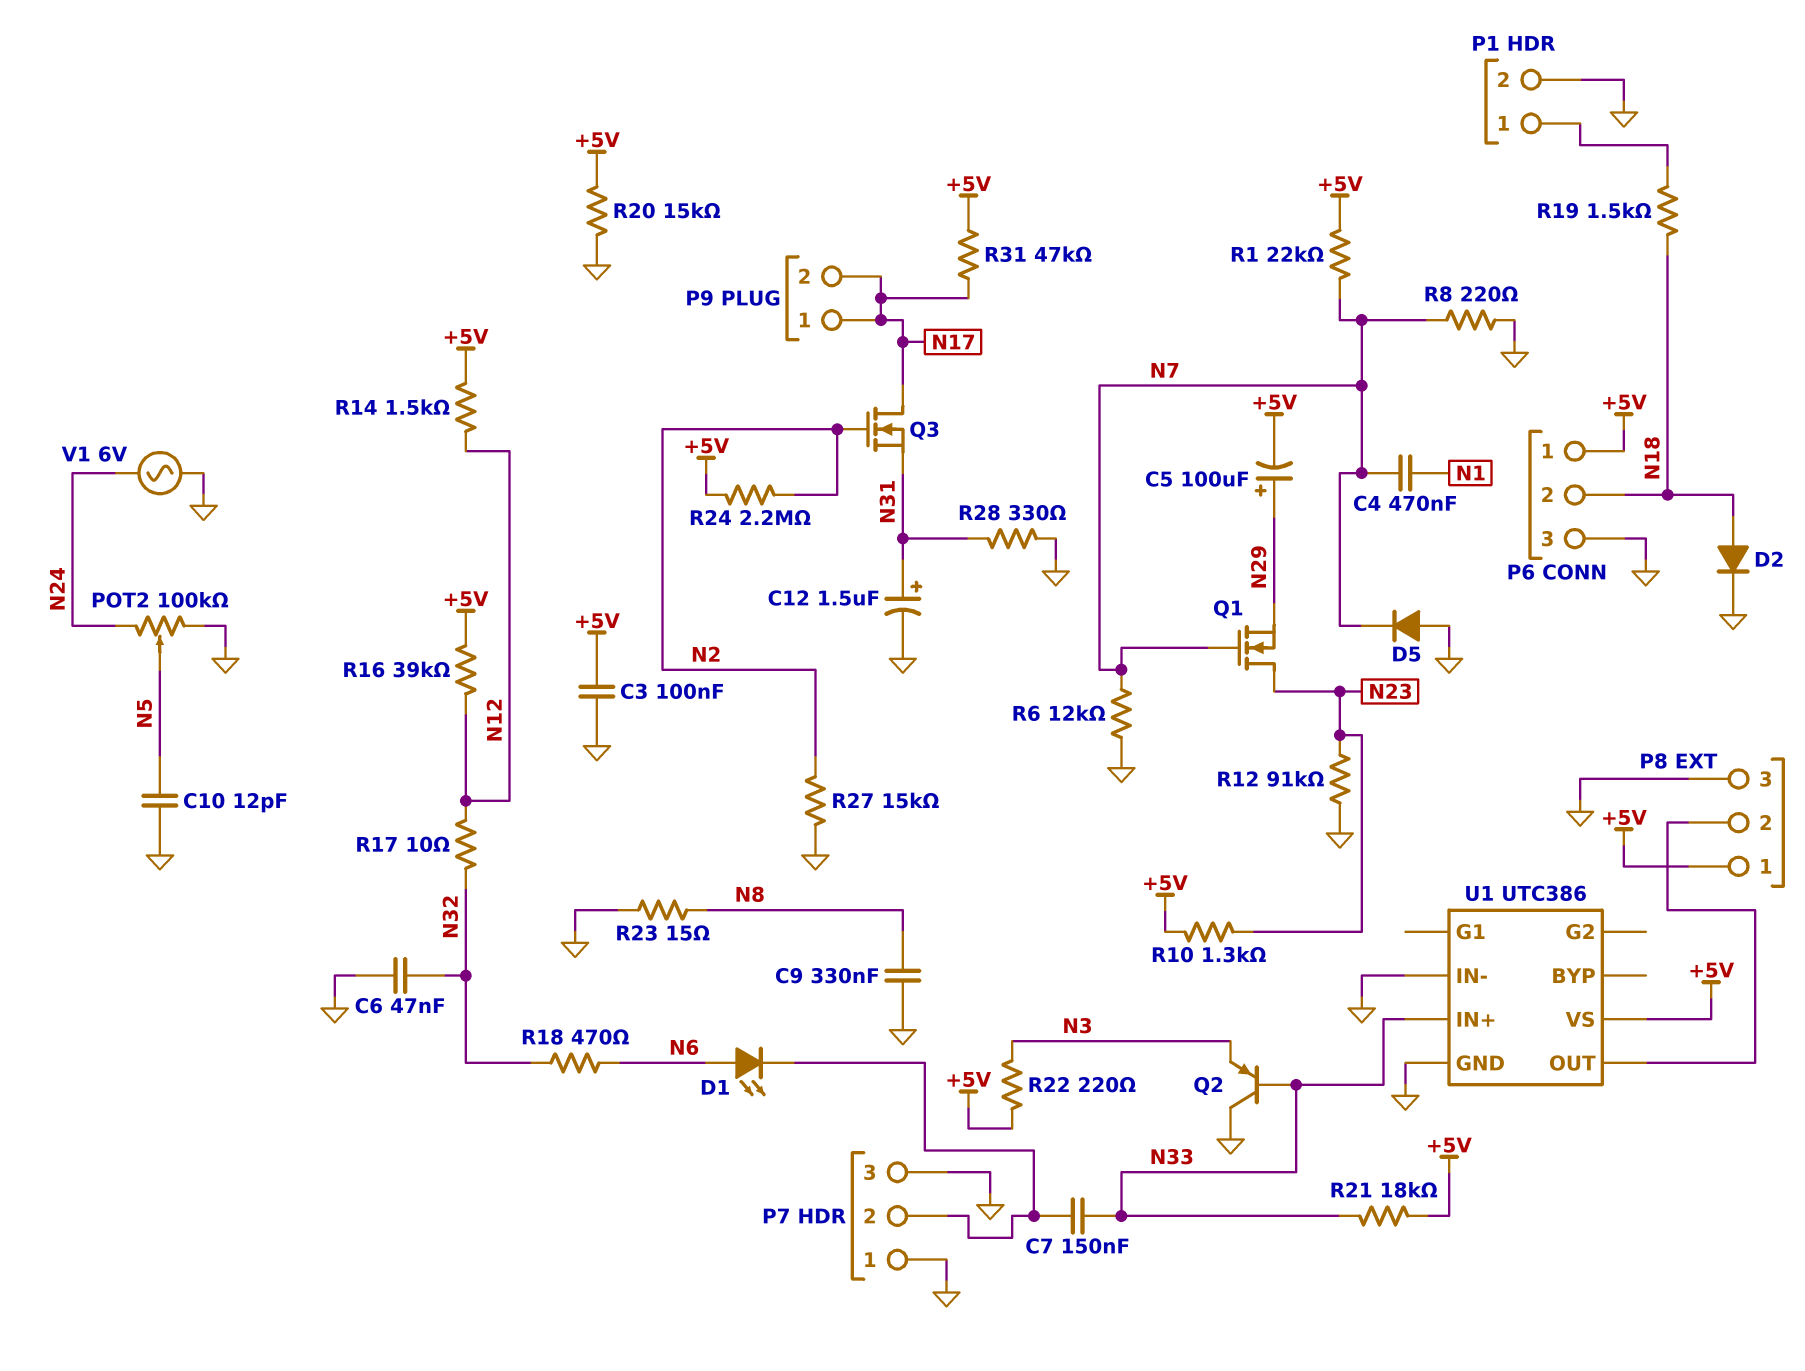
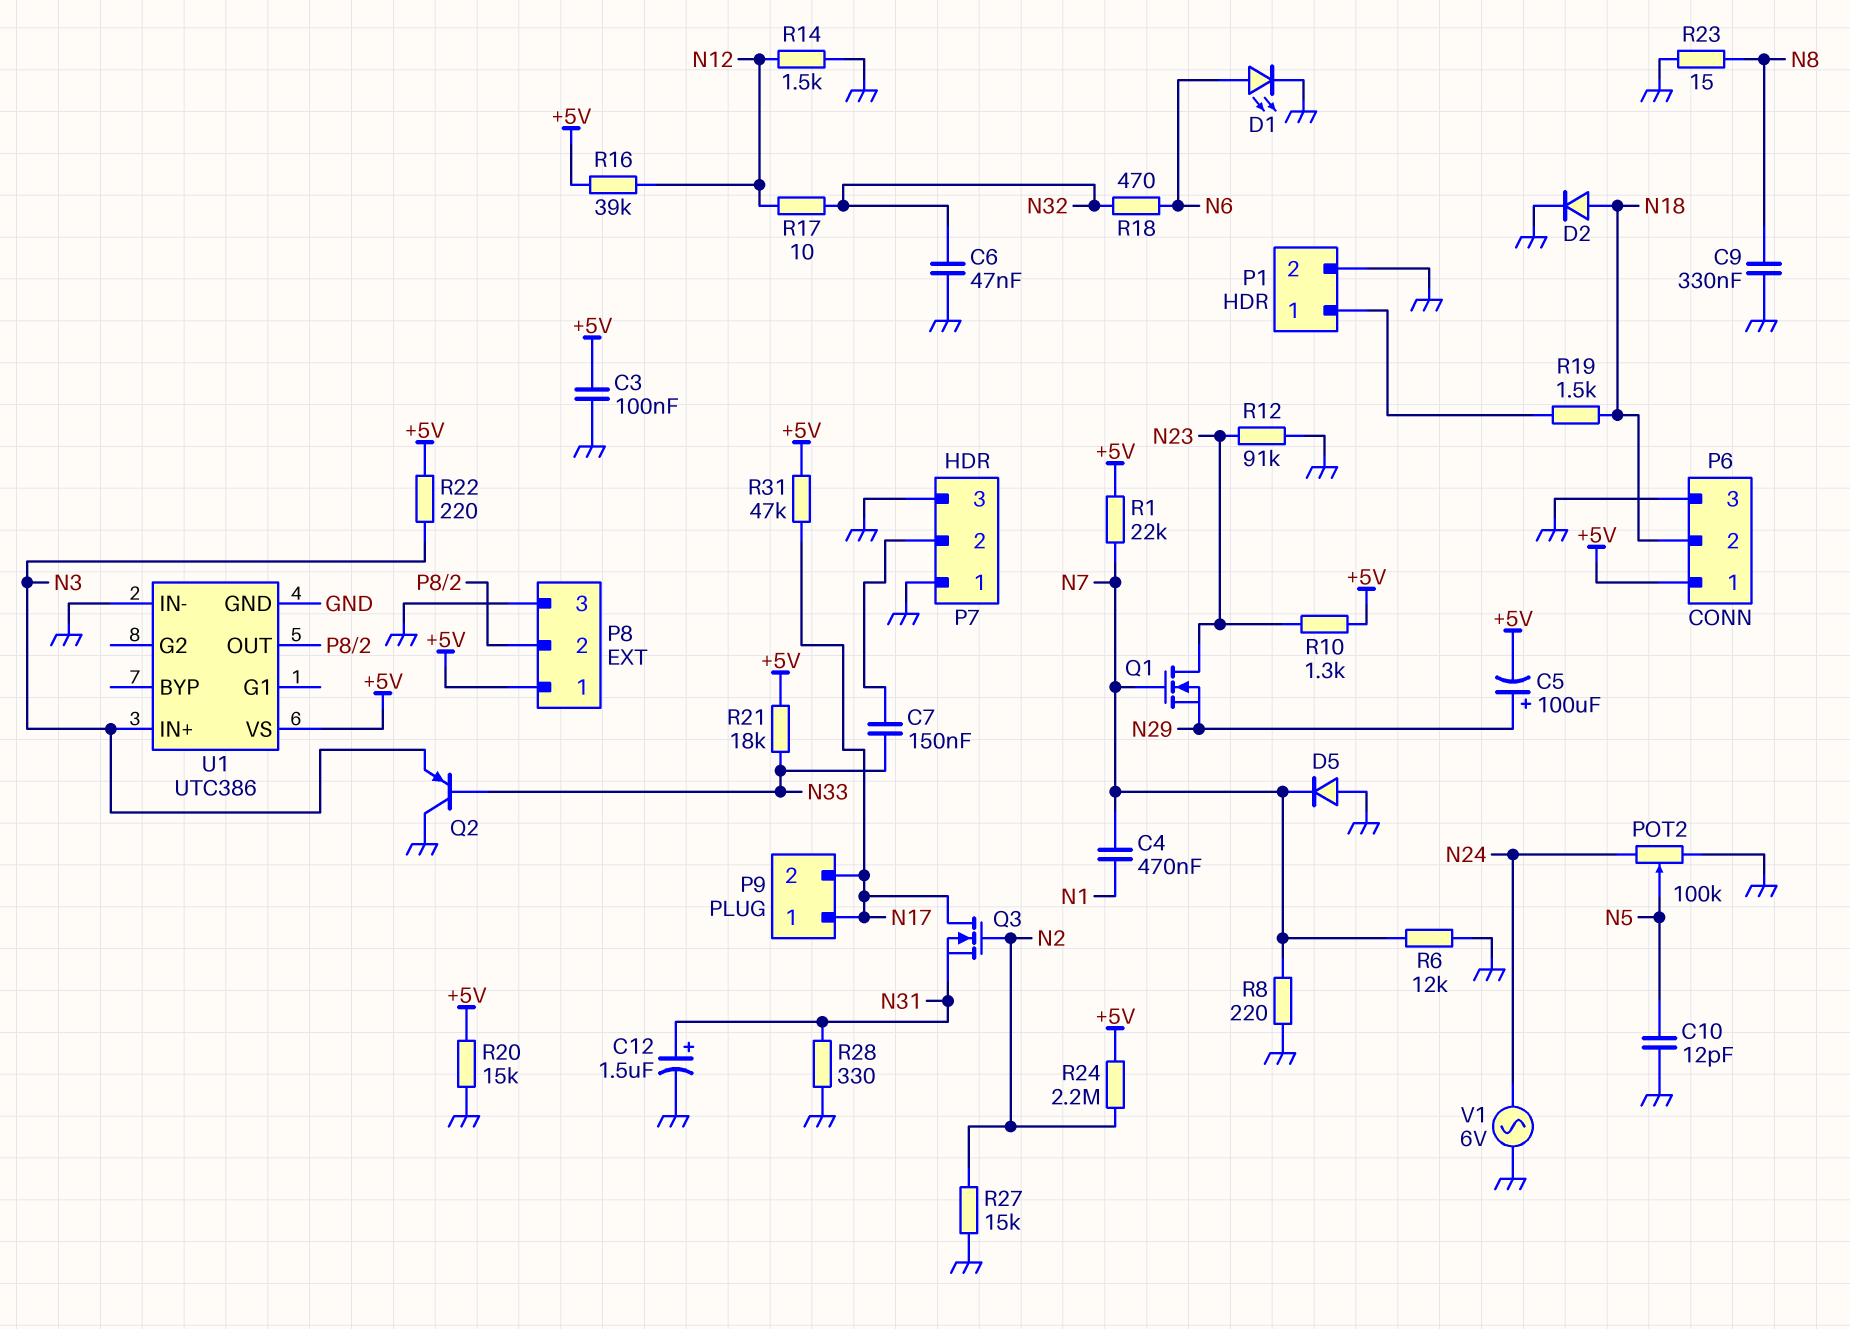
D1: LED (A N6, K P7/2) -> LED (A N6, K GND)
R14: 1.5k (+5V, N12) -> 1.5k (GND, N12)
U1 pin IN+: N33 -> N3

